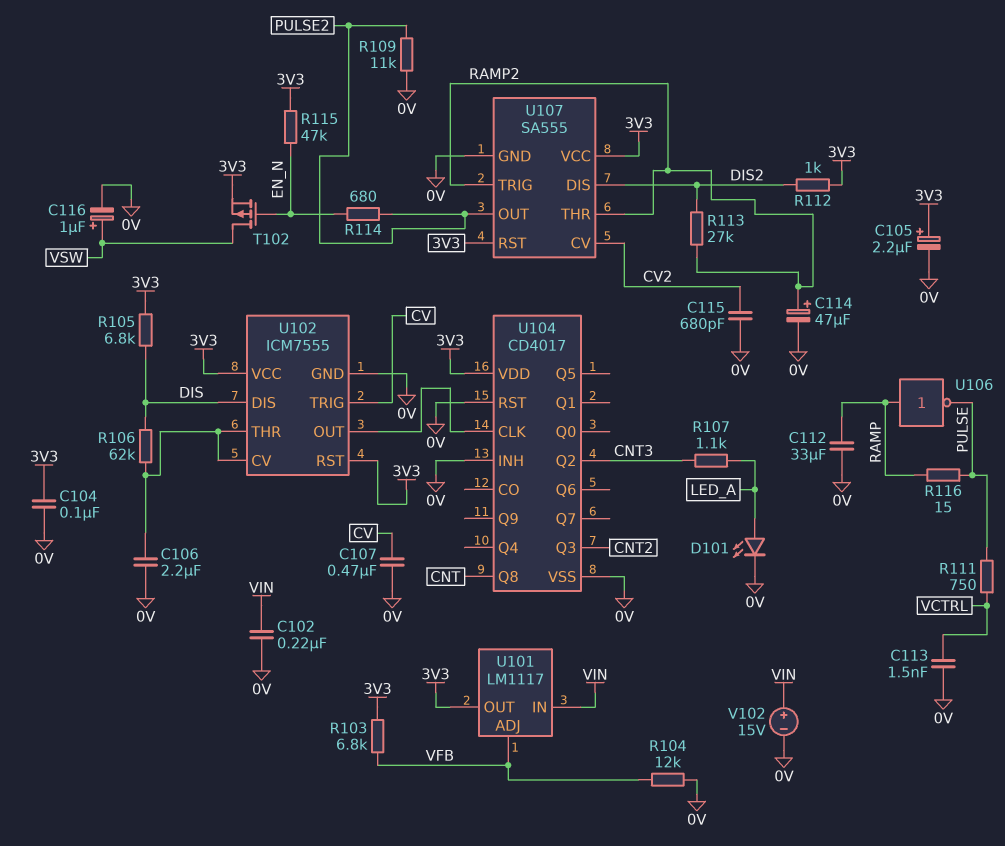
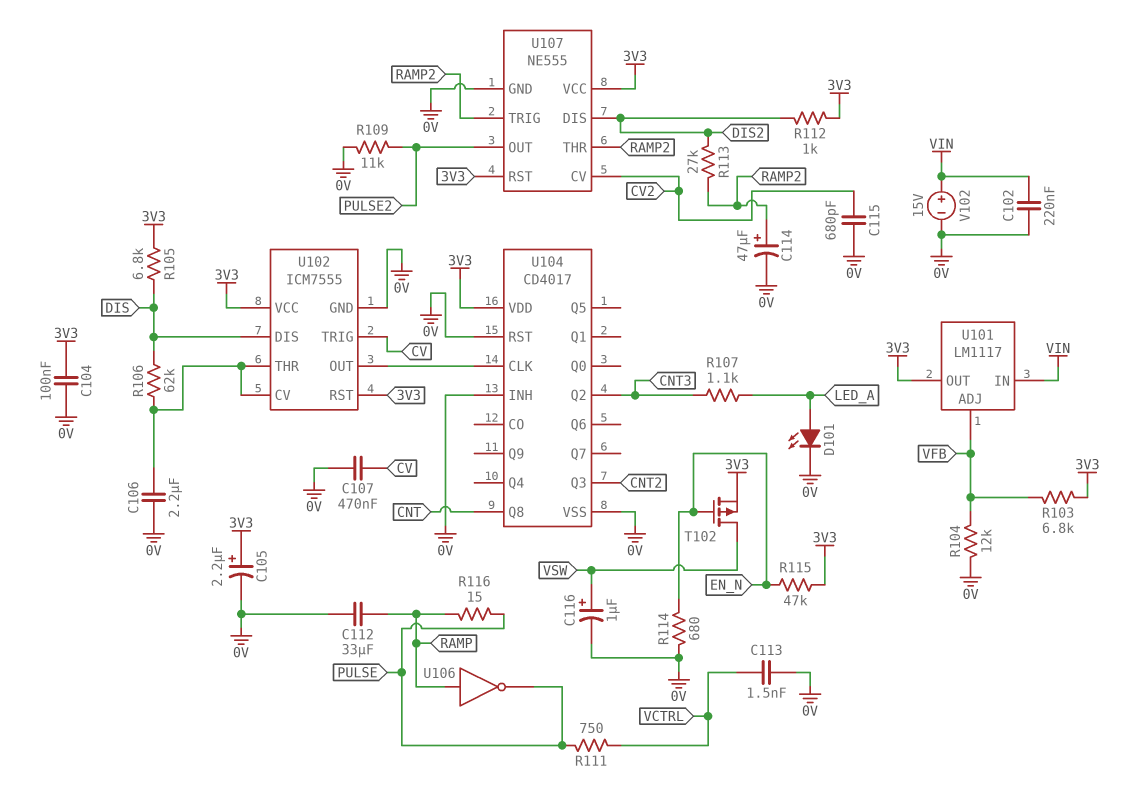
R114: 680 (EN_N, PULSE2) -> 680 (0V, EN_N)
U107: SA555 -> NE555

